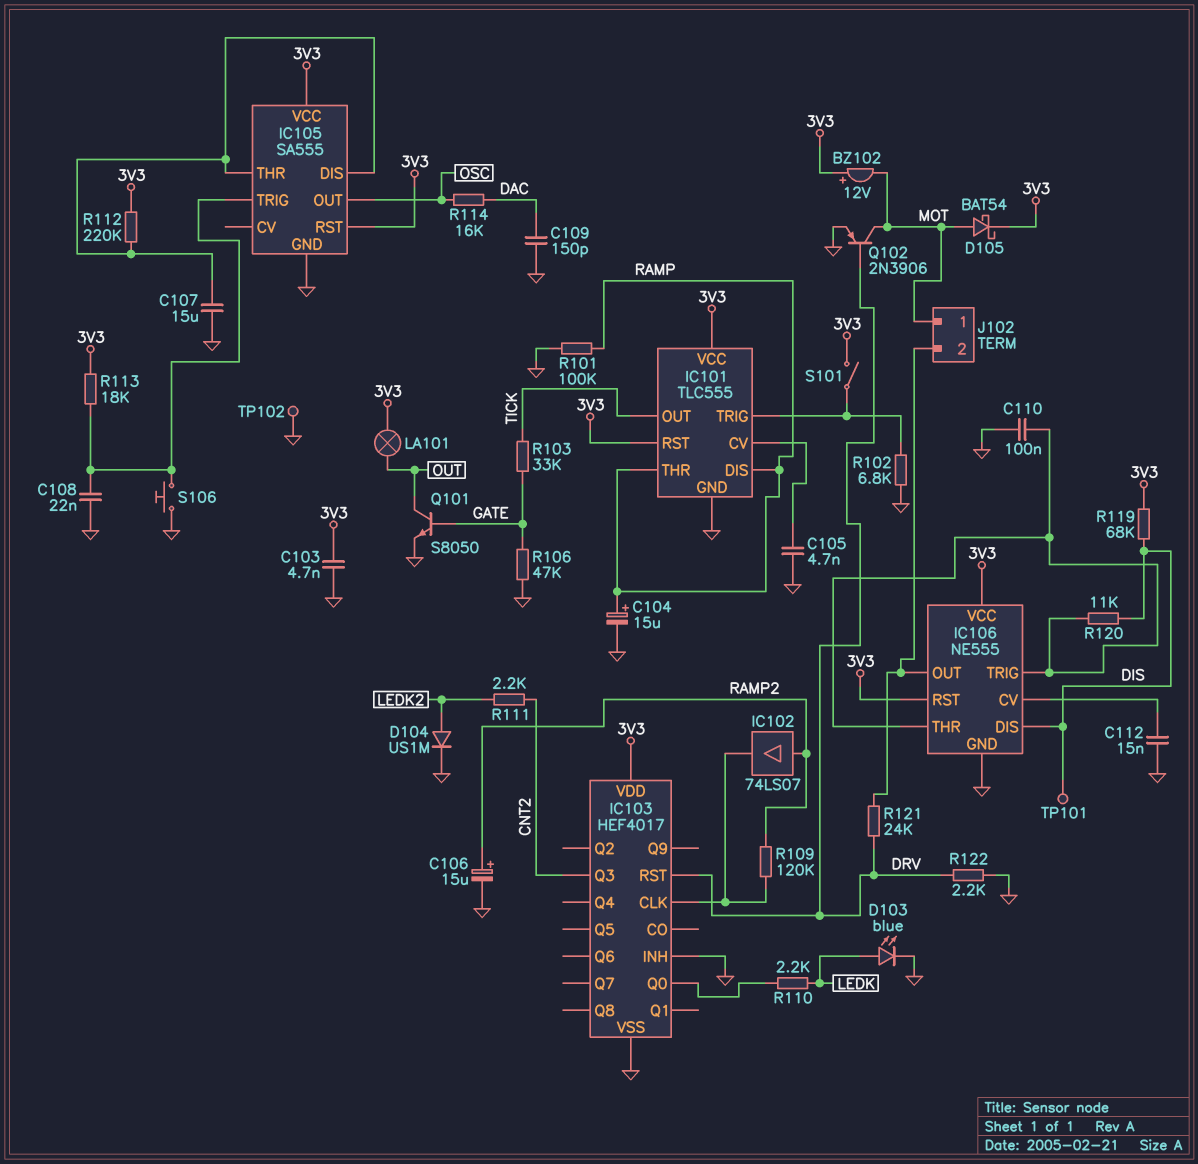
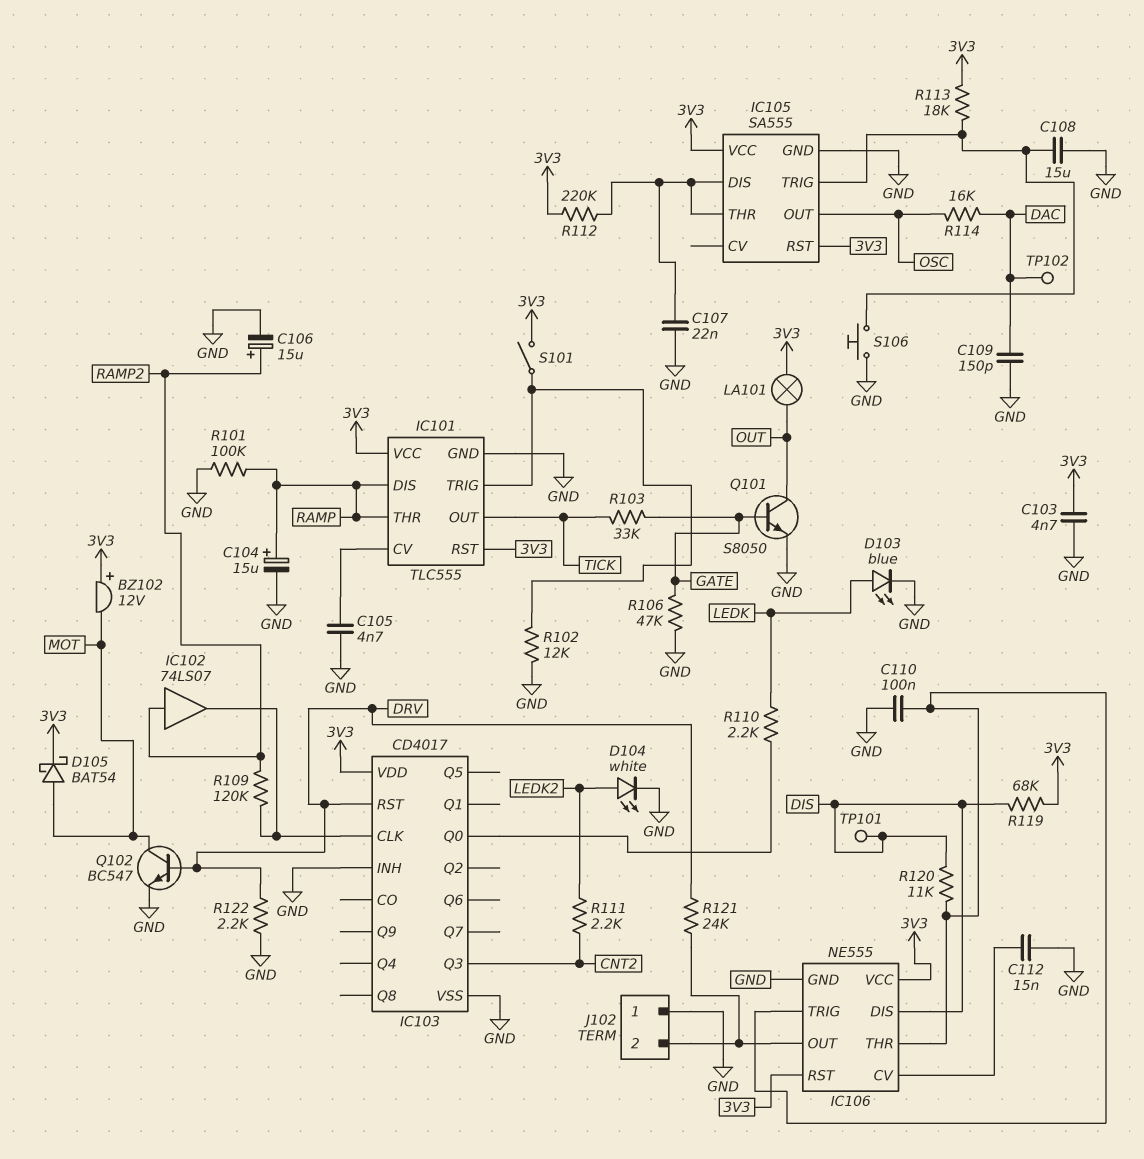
C107: 15uF (GND, IC105/DIS) -> 22nF (GND, IC105/DIS)
C108: 22nF (GND, IC105/TRIG) -> 15uF (GND, IC105/TRIG)
D104: diode US1M (A LEDK2, K GND) -> LED white (A LEDK2, K GND)
IC103: HEF4017 -> CD4017
J102 pin 1: MOT -> GND
Q102: PNP 2N3906 (B DRV, C MOT, E GND) -> NPN BC547 (B DRV, C MOT, E GND)
R102: 6.8k (GND, IC101/TRIG) -> 12k (GND, IC101/TRIG)
TP102: test point (GND) -> test point (DAC)

